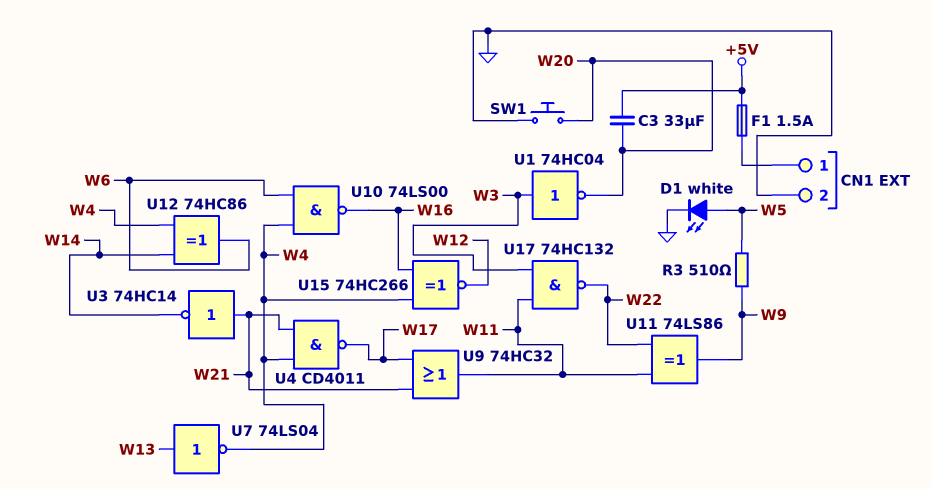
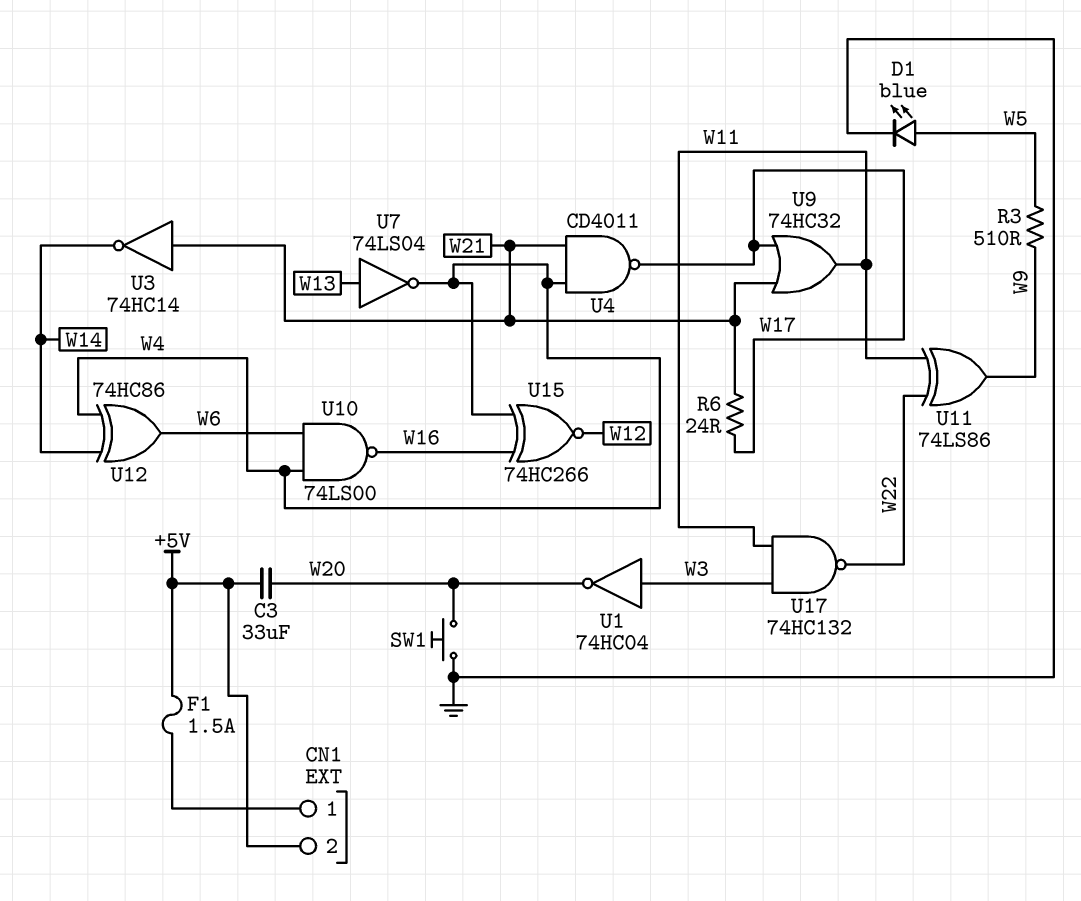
CN1 pin 2: GND -> +5V
D1: LED white (A W5, K GND) -> LED blue (A W5, K GND)
R6: none -> 24 (W17, W21)

